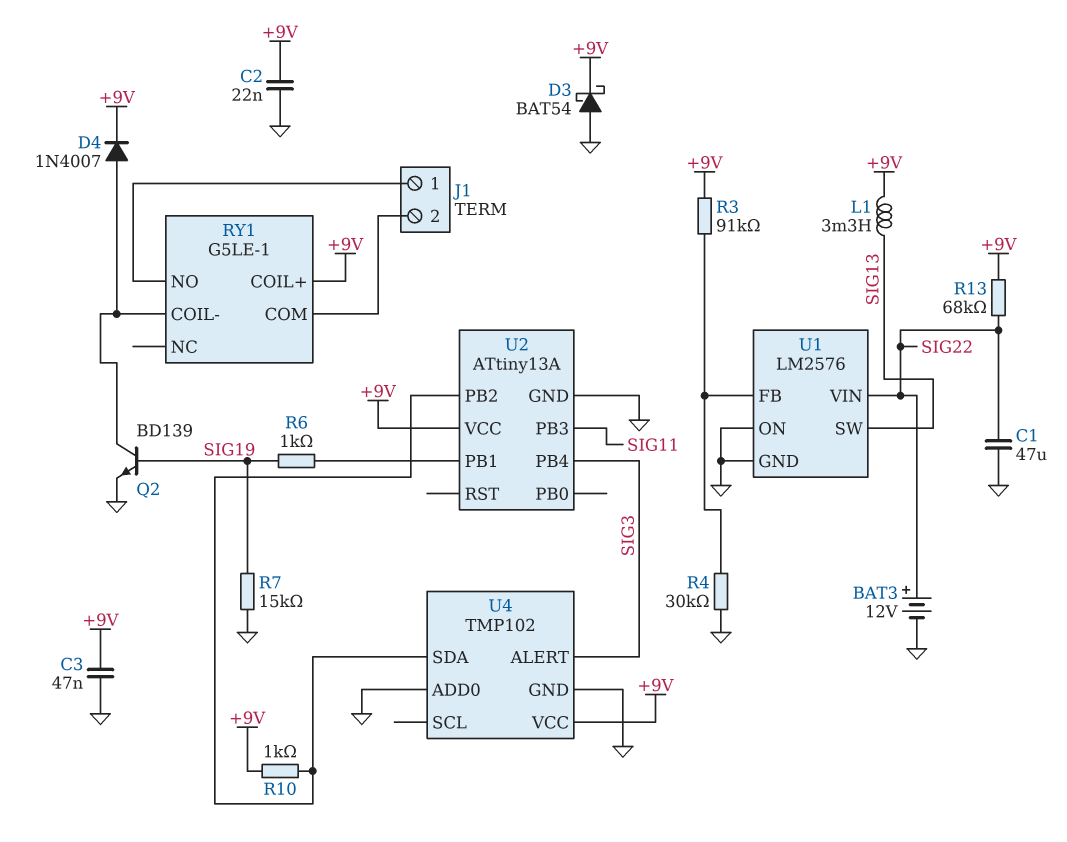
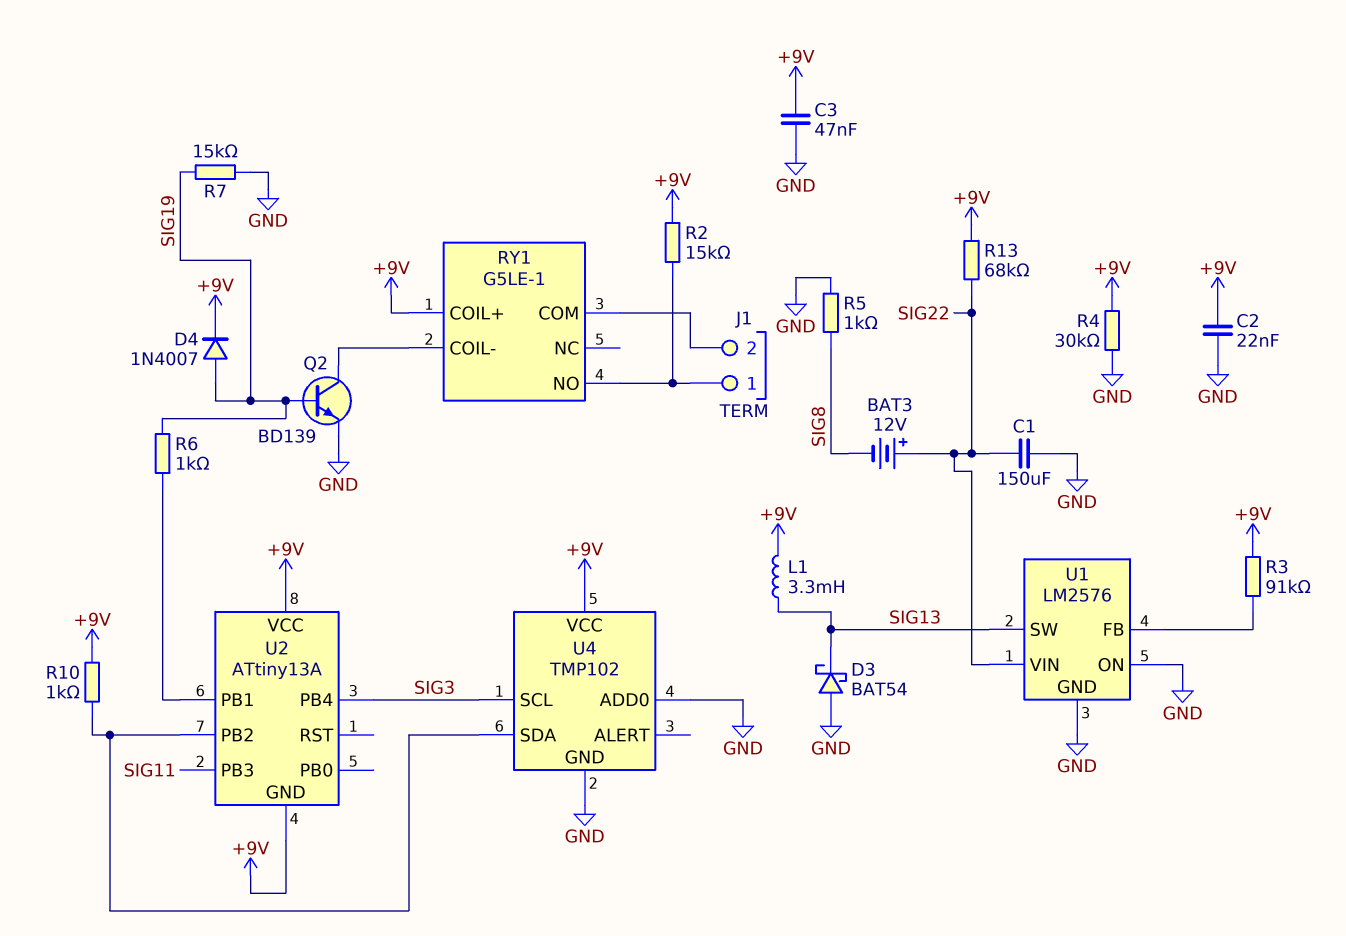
BAT3: 12V (plus SIG22, minus GND) -> 12V (plus SIG22, minus SIG8)
C1: 47uF (GND, SIG22) -> 150uF (GND, SIG22)
D3: schottky BAT54 (A GND, K +9V) -> schottky BAT54 (A GND, K SIG13)
D4: diode 1N4007 (A RY1/COIL-, K +9V) -> diode 1N4007 (A SIG19, K +9V)
R2: none -> 15k (+9V, J1/1)
R4: 30k (GND, U1/FB) -> 30k (+9V, GND)
R5: none -> 1k (GND, SIG8)
U2 pin GND: GND -> +9V
U4 pin ALERT: SIG3 -> none
U4 pin SCL: none -> SIG3

